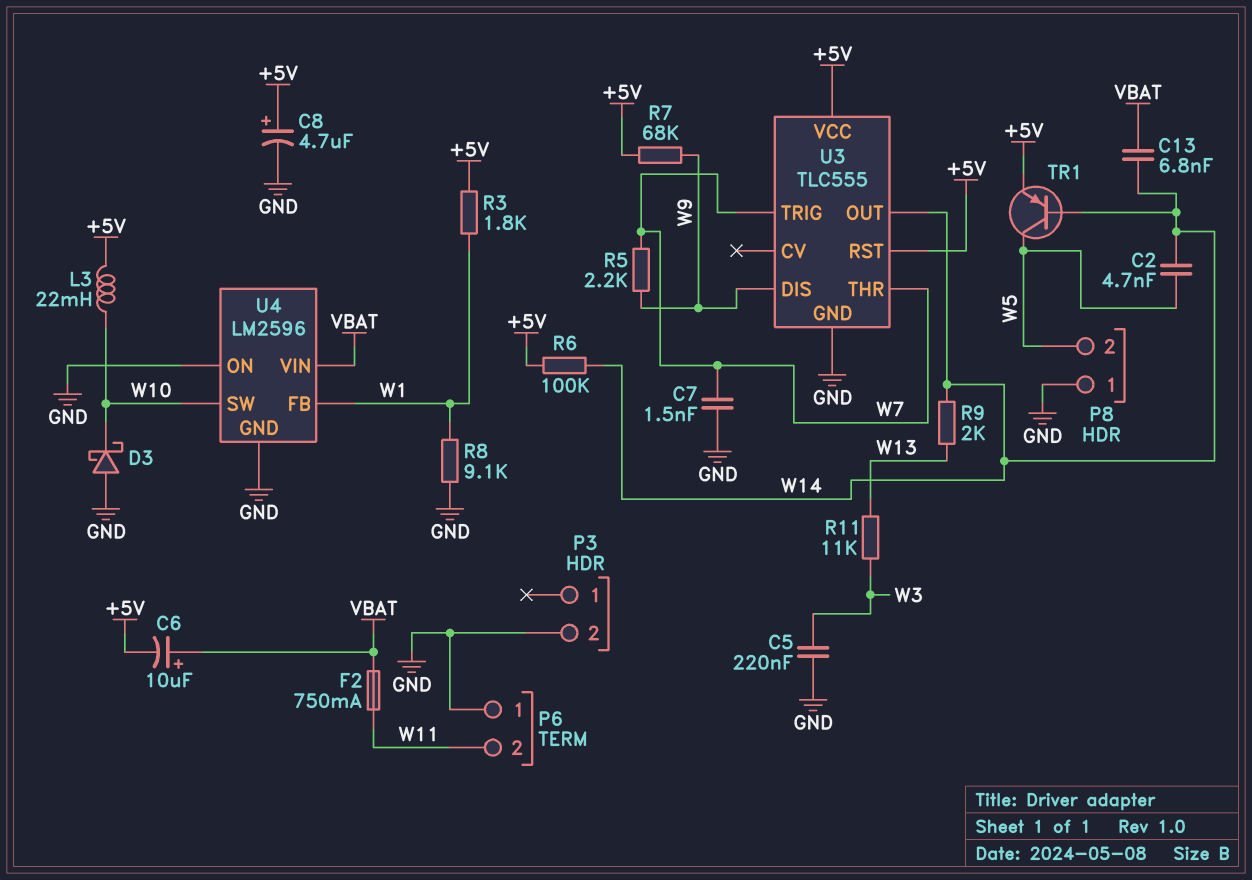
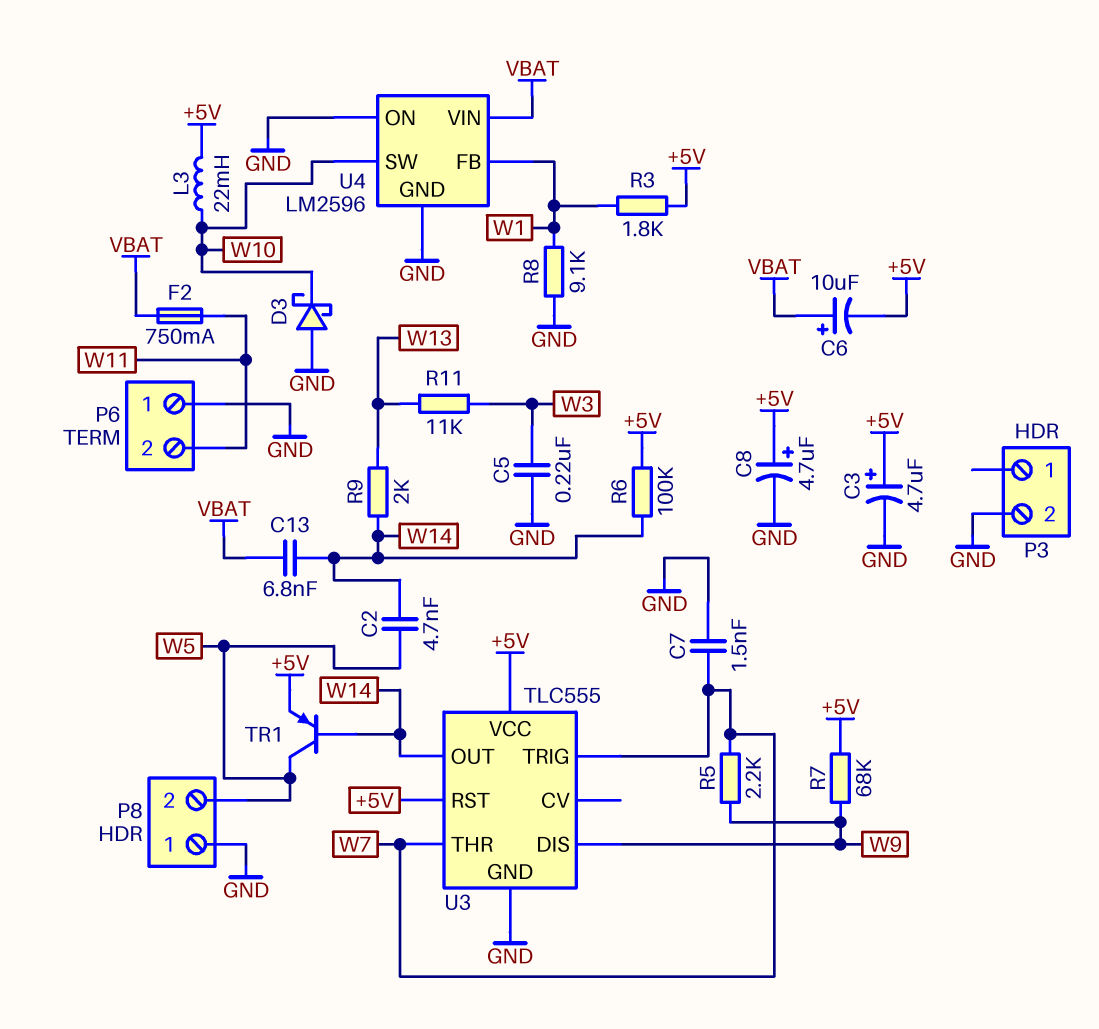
C3: none -> 4.7uF (plus +5V, minus GND)

